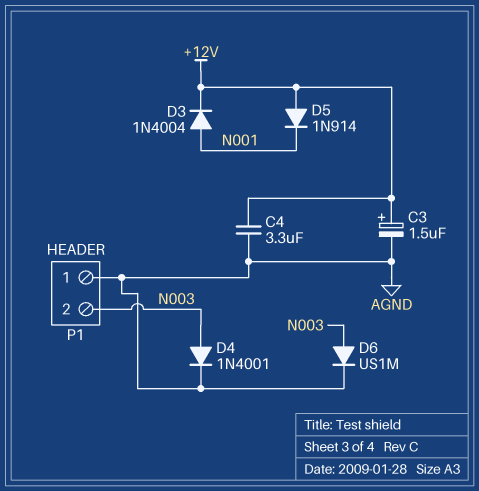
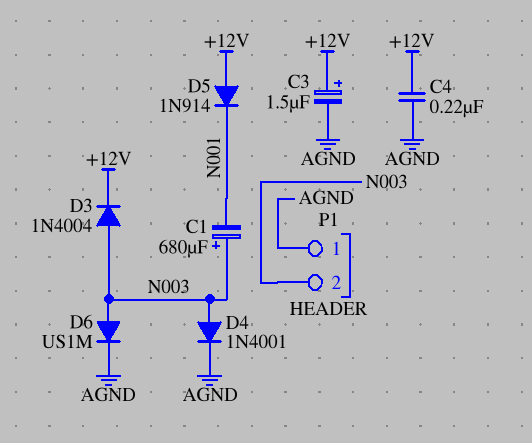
C1: none -> 680uF (plus N003, minus N001)
C4: 3.3uF (+12V, AGND) -> 220nF (+12V, AGND)
D3: diode 1N4004 (A N001, K +12V) -> diode 1N4004 (A N003, K +12V)

